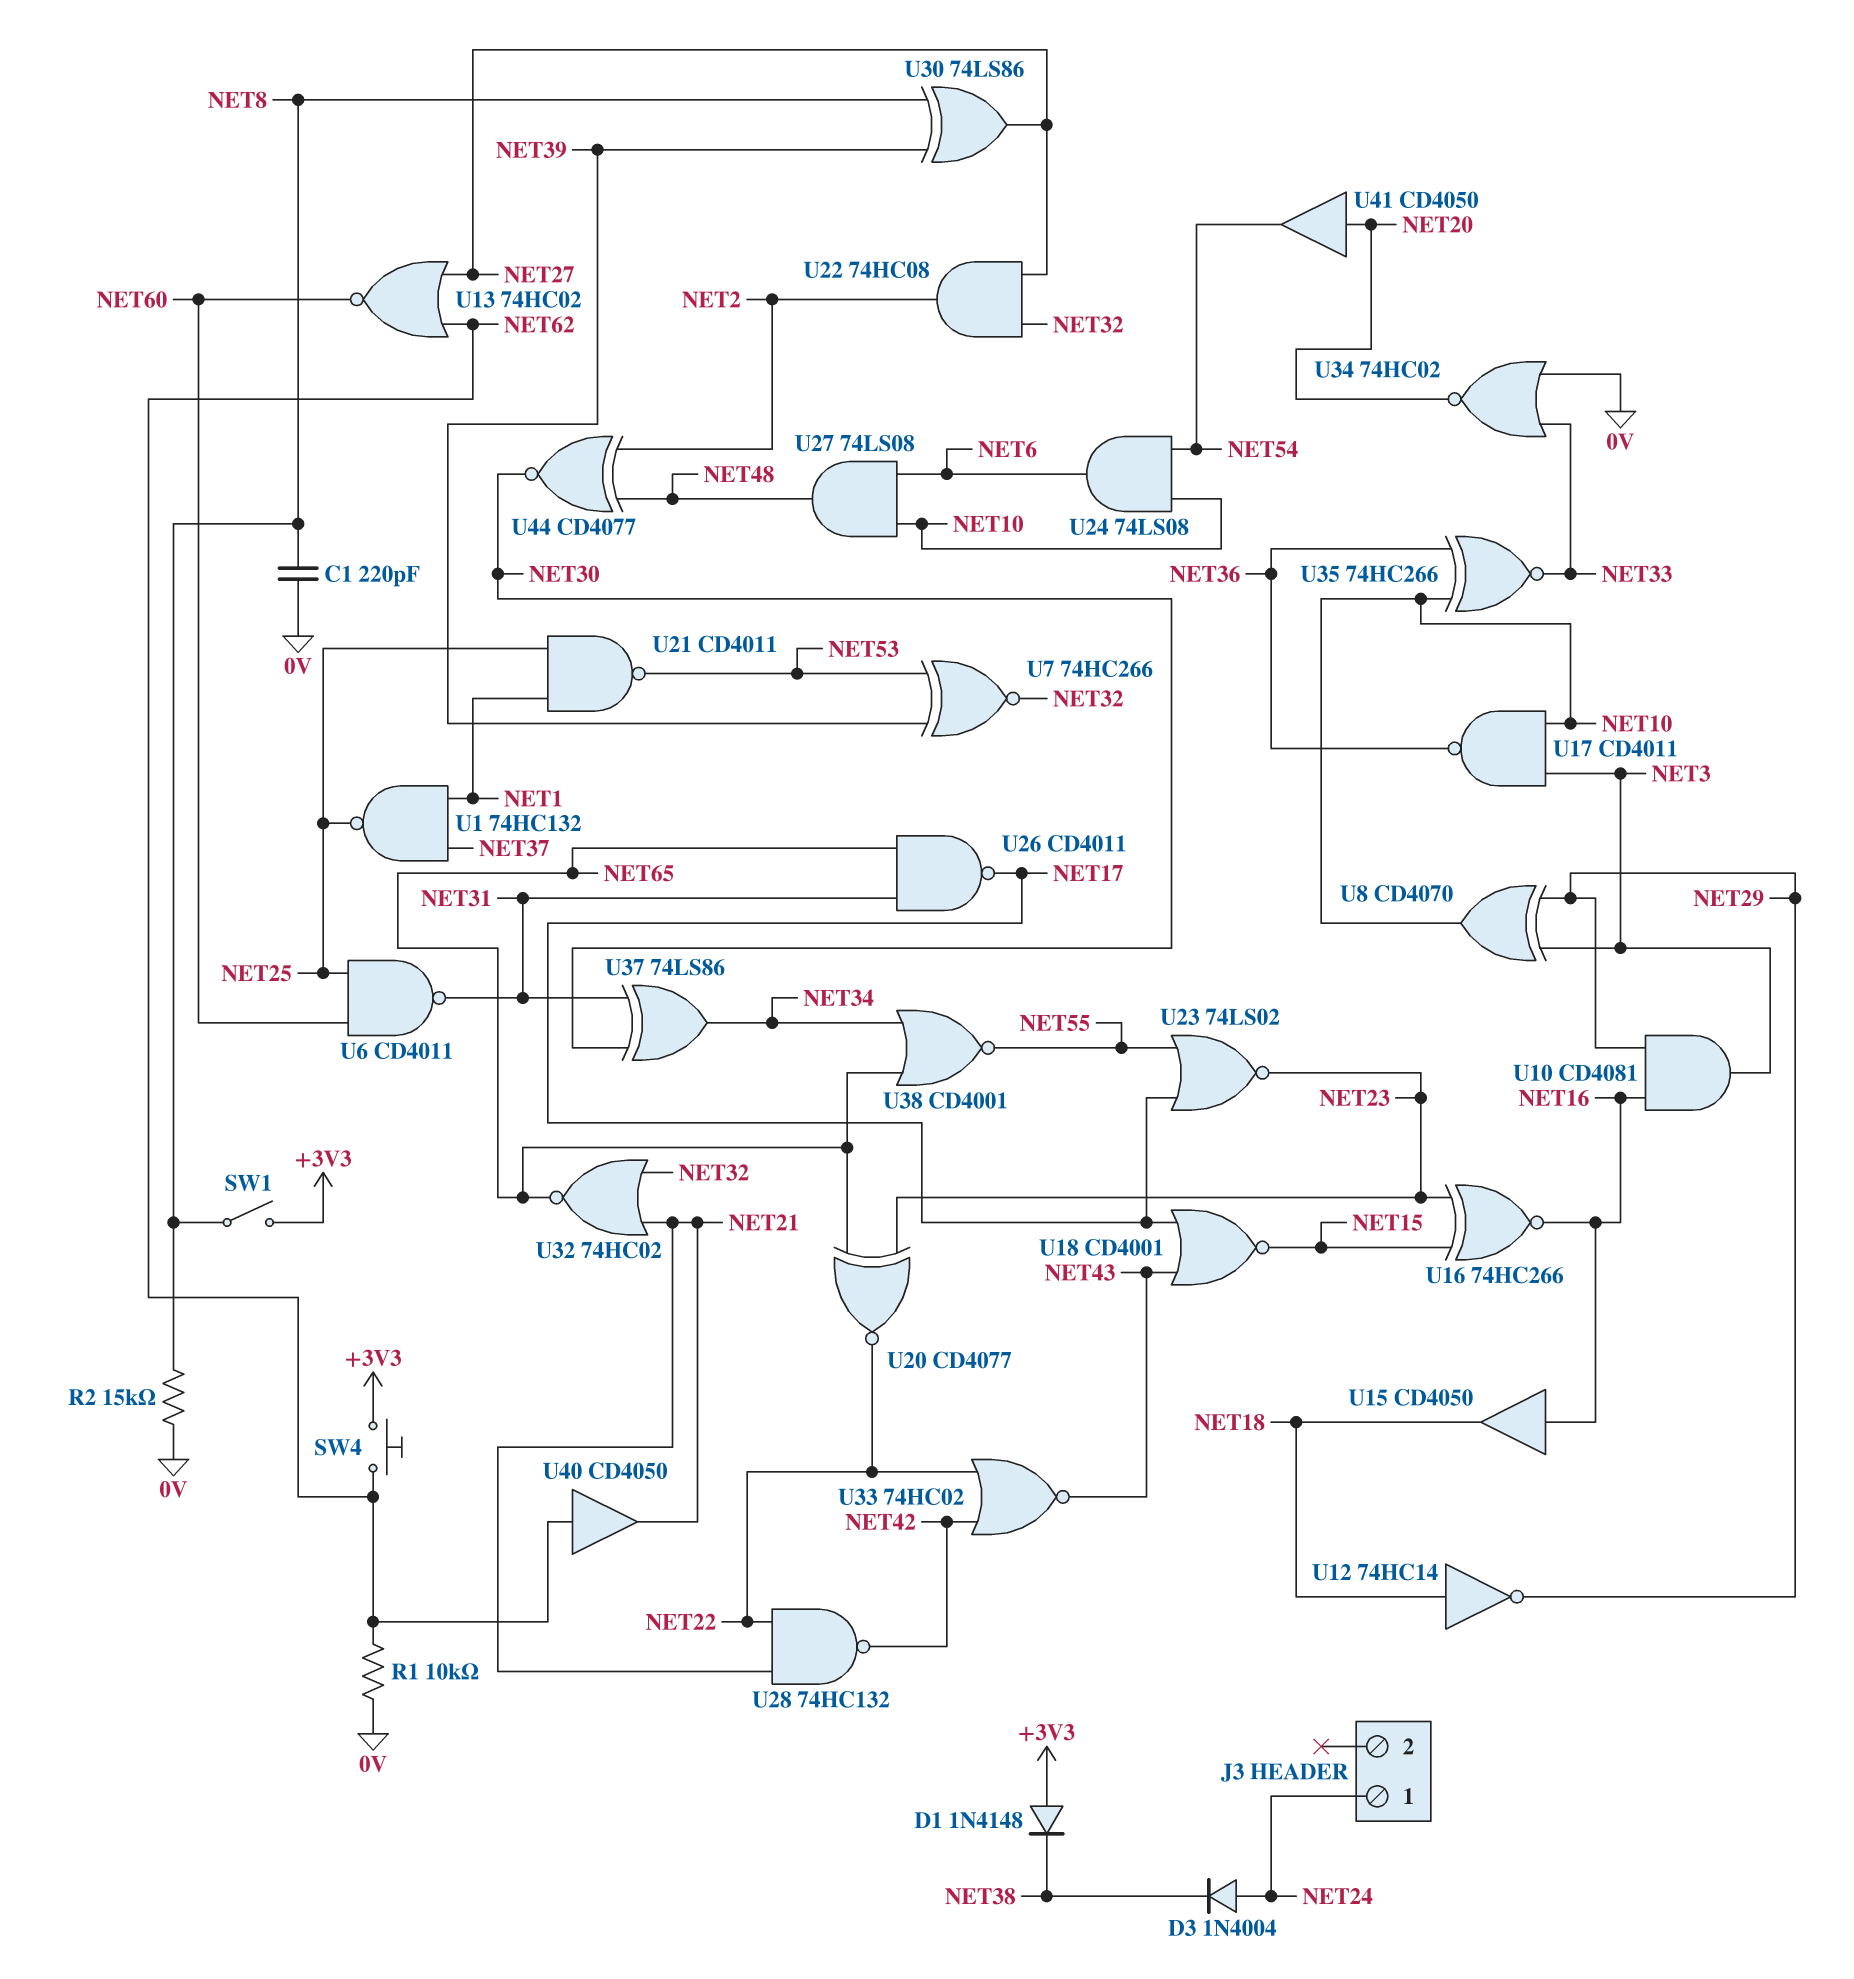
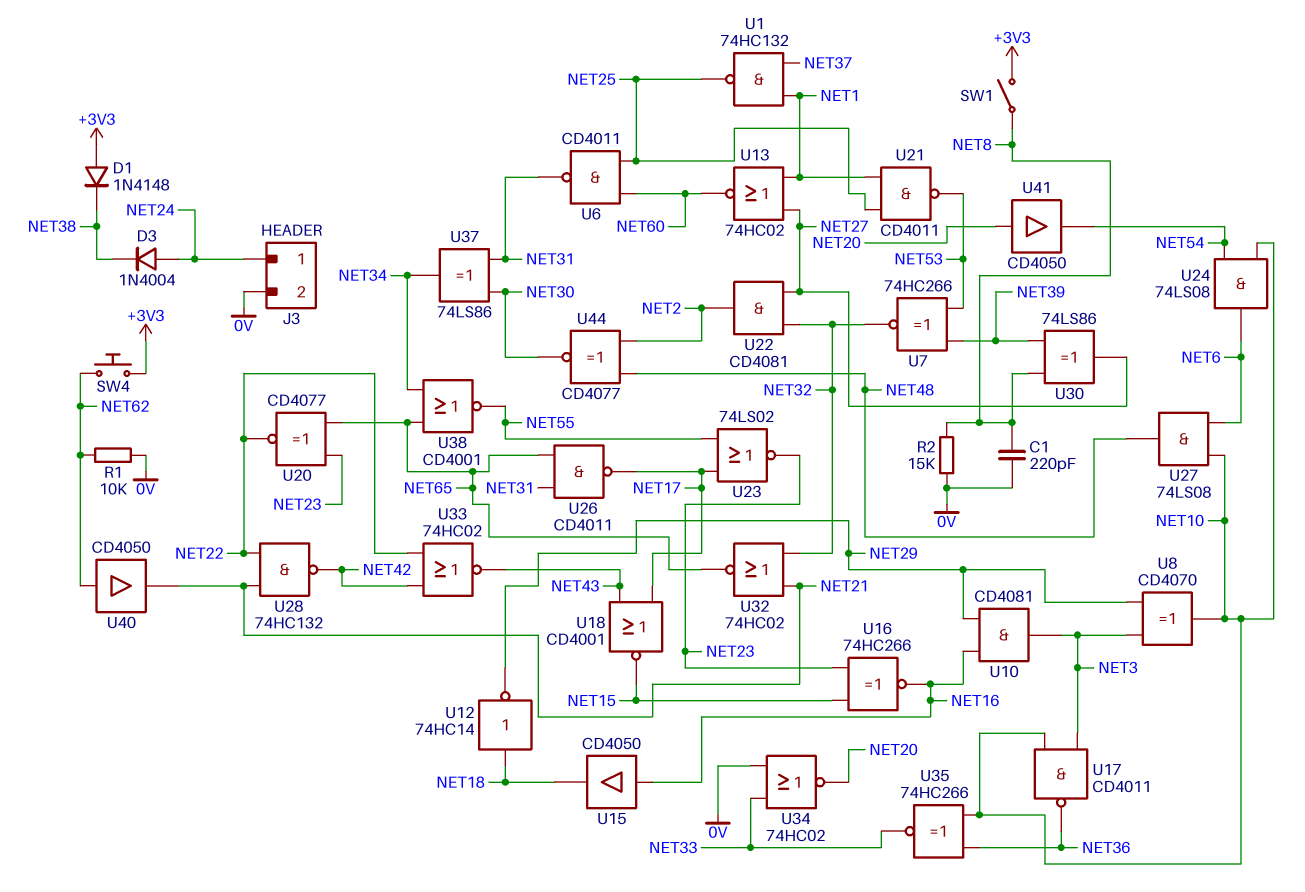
J3 pin 2: none -> 0V
U13: NOR 74HC02 (in NET27, in NET62, out NET60) -> NOR 74HC02 (in NET1, in NET27, out NET60)
U22: AND 74HC08 (in NET27, in NET32, out NET2) -> AND CD4081 (in NET27, in NET32, out NET2)

